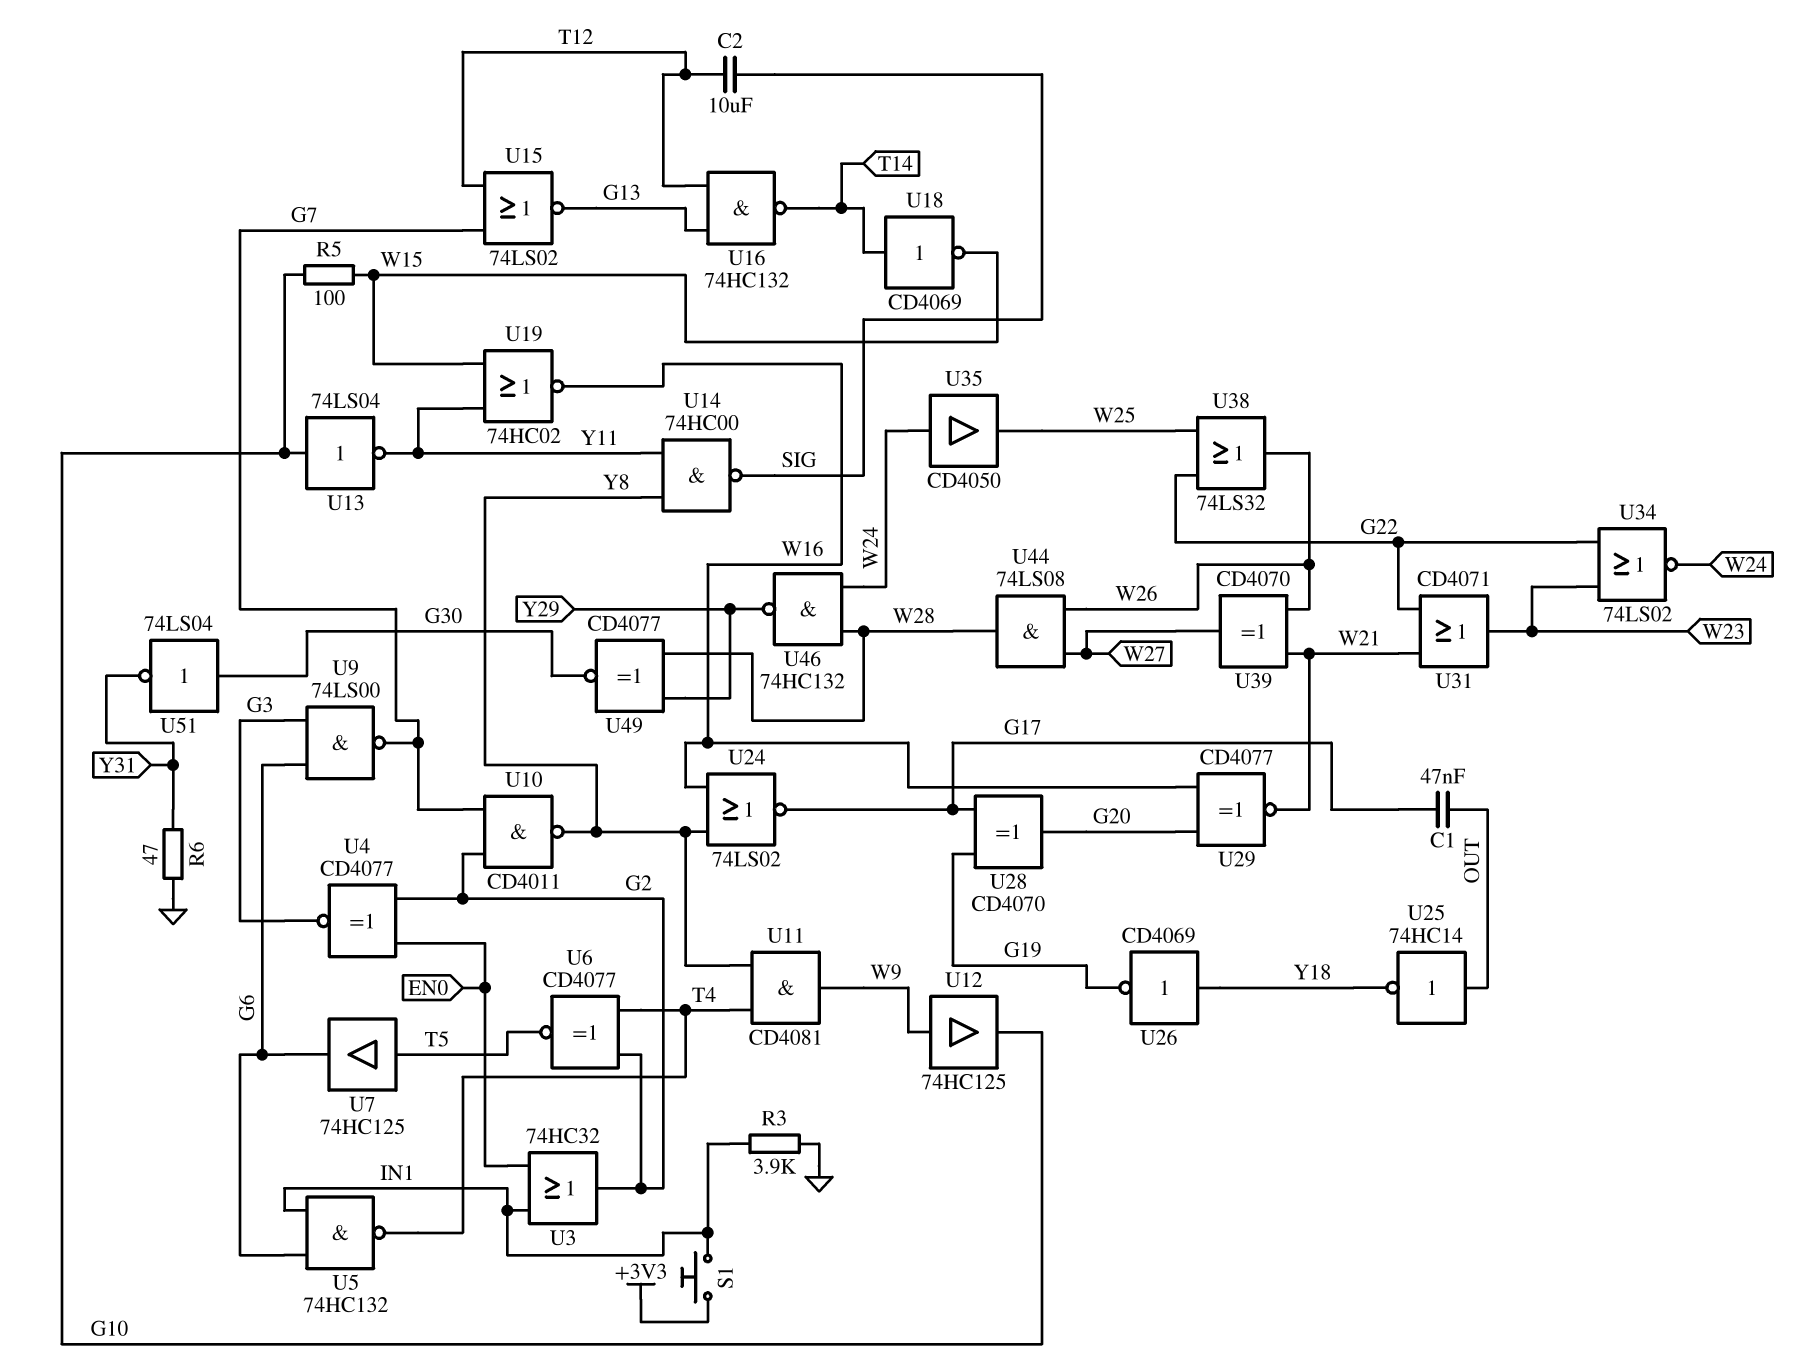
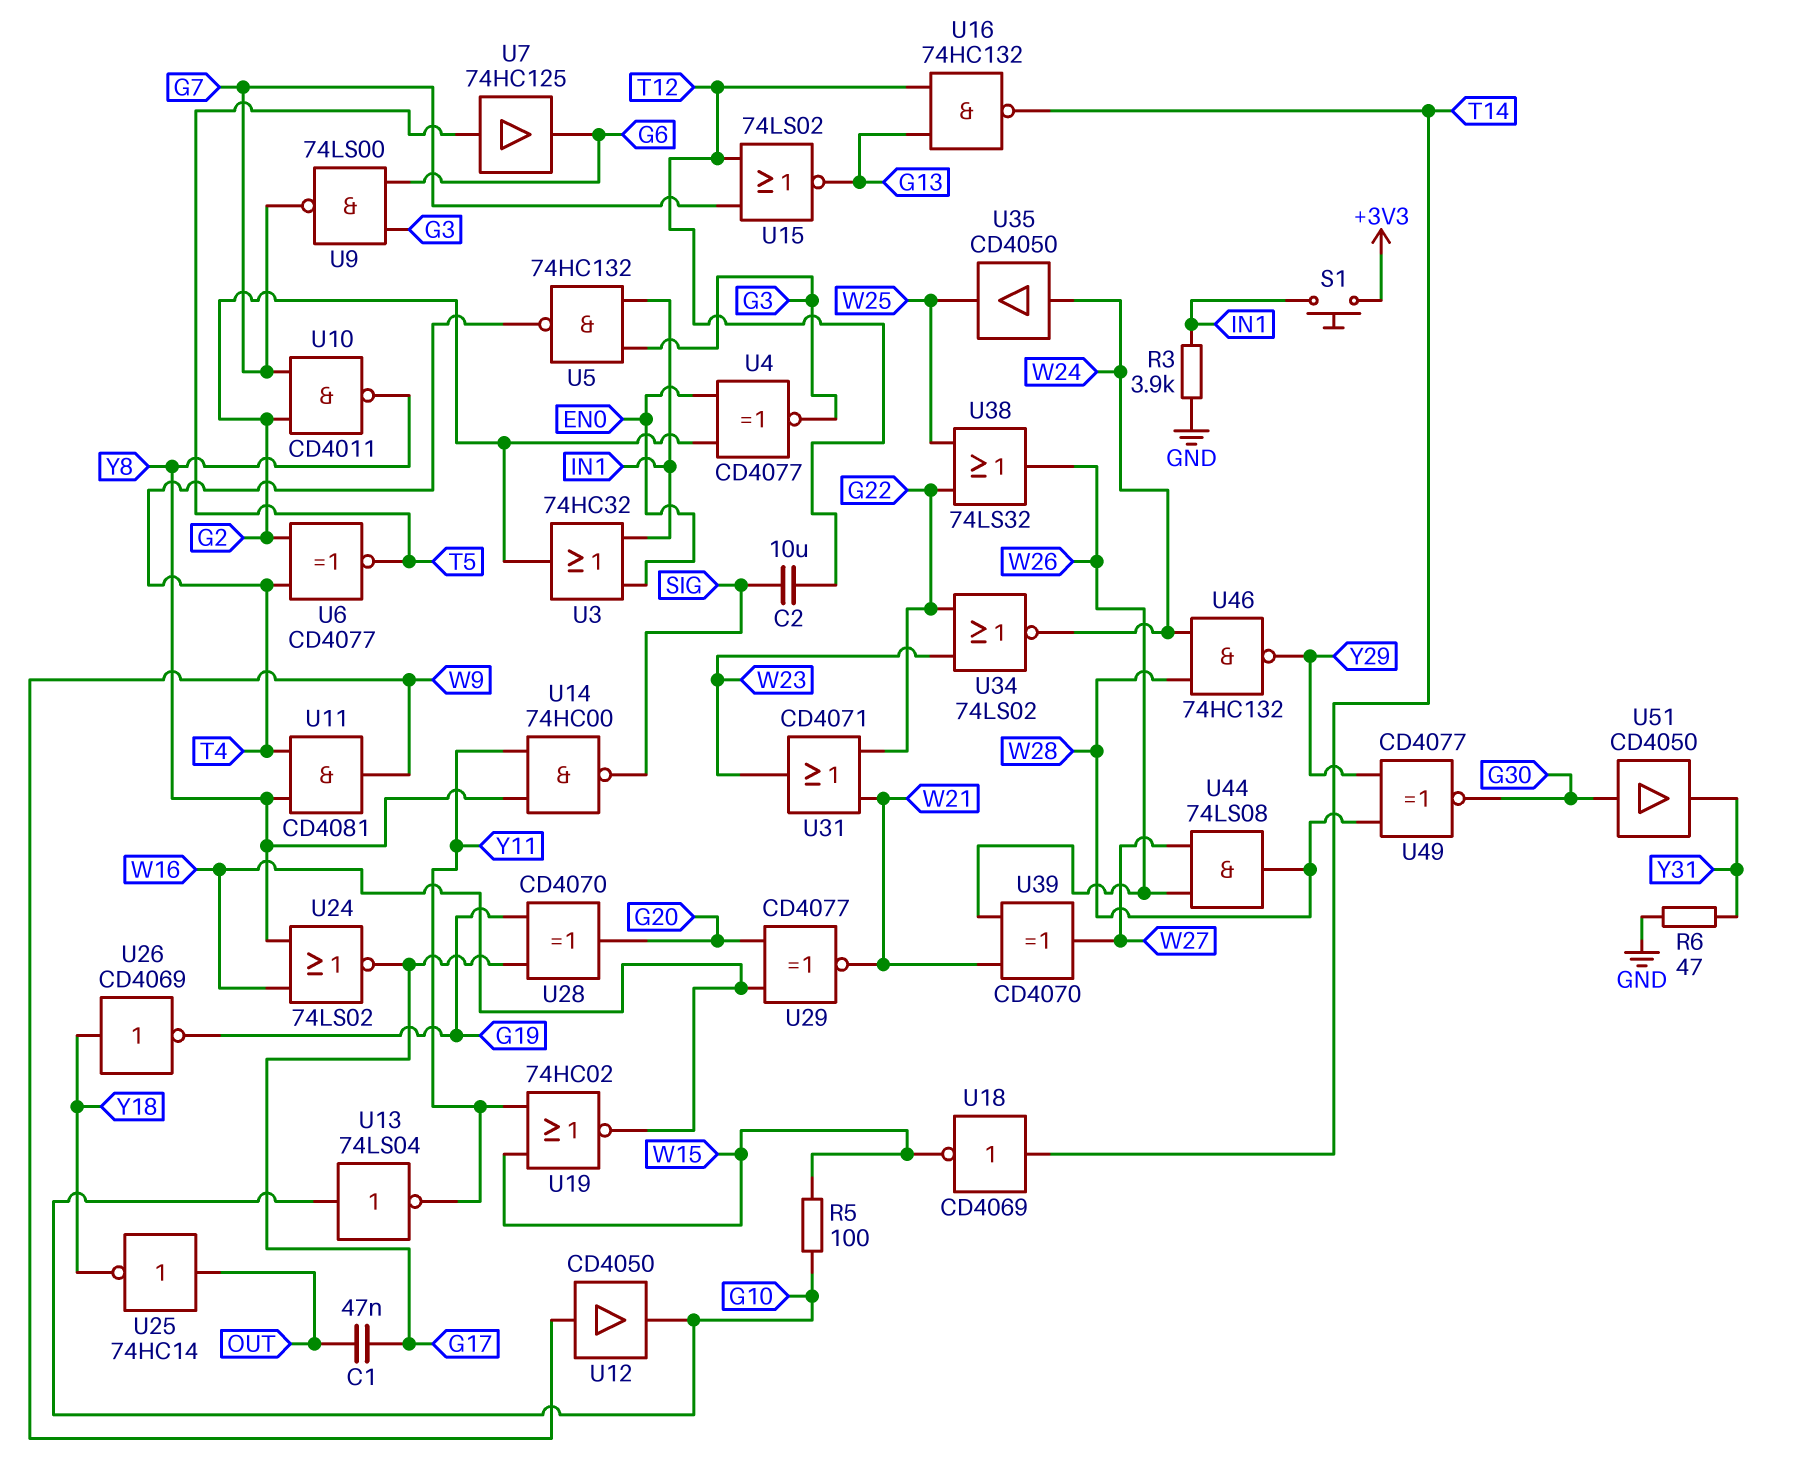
U5: NAND 74HC132 (in G6, in IN1, out T4) -> NAND 74HC132 (in G3, in IN1, out T4)
U12: buffer 74HC125 (in W9, out G10) -> buffer CD4050 (in W9, out G10)
U51: NOT 74LS04 (in G30, out Y31) -> buffer CD4050 (in G30, out Y31)

